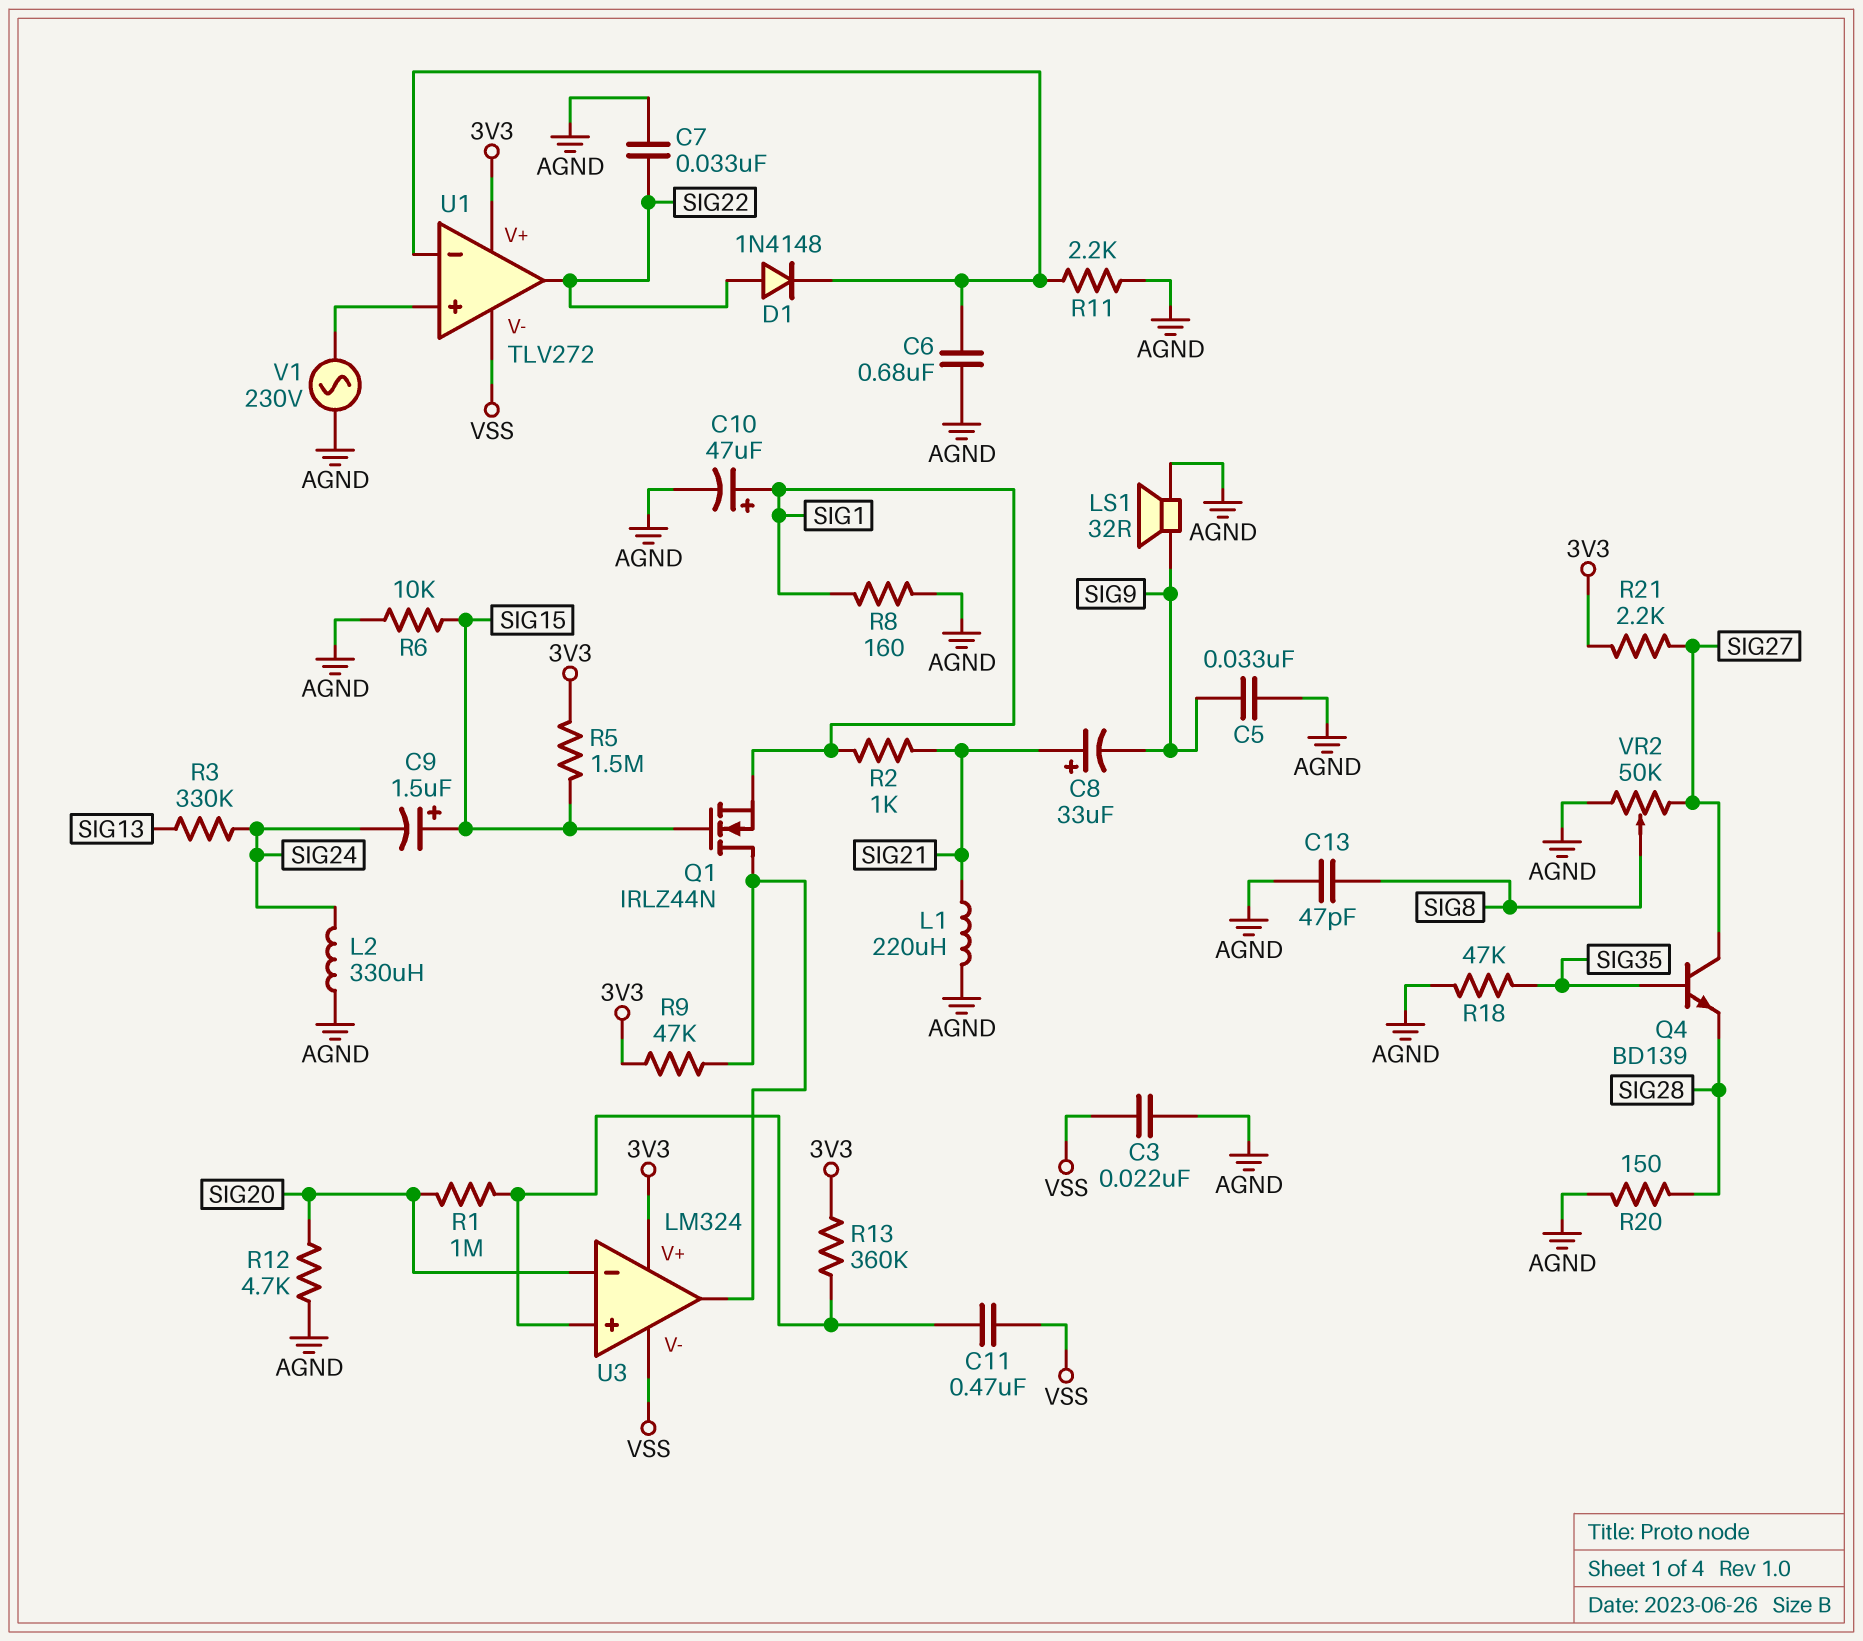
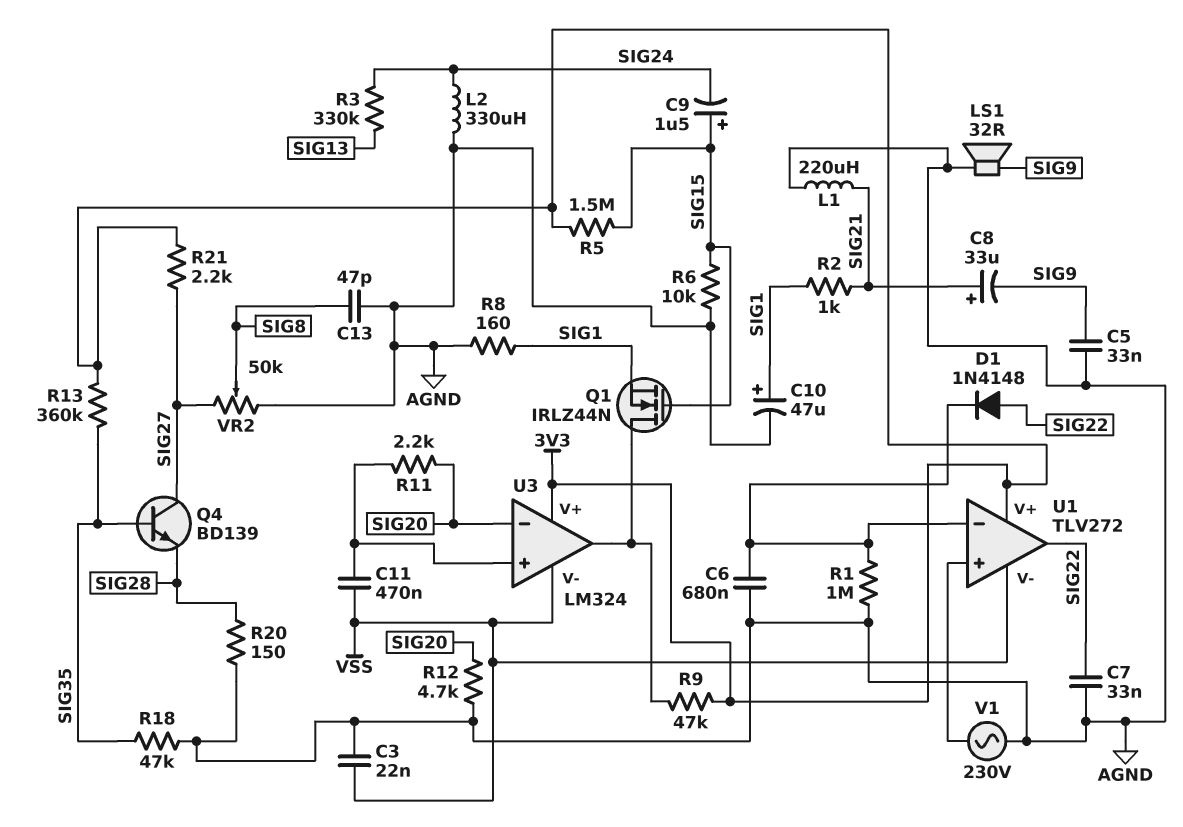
R1: 1M (SIG20, U3/in+) -> 1M (AGND, U1/in-)
R11: 2.2k (AGND, U1/in-) -> 2.2k (SIG20, U3/in+)
R13: 360k (3V3, U3/in+) -> 360k (3V3, SIG35)

